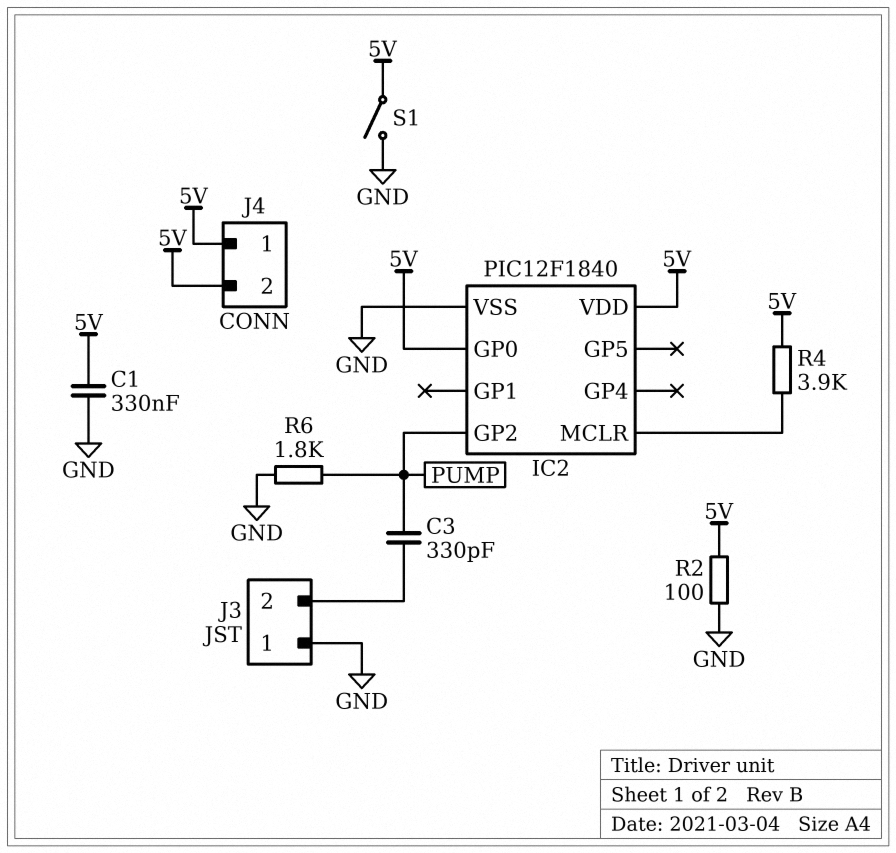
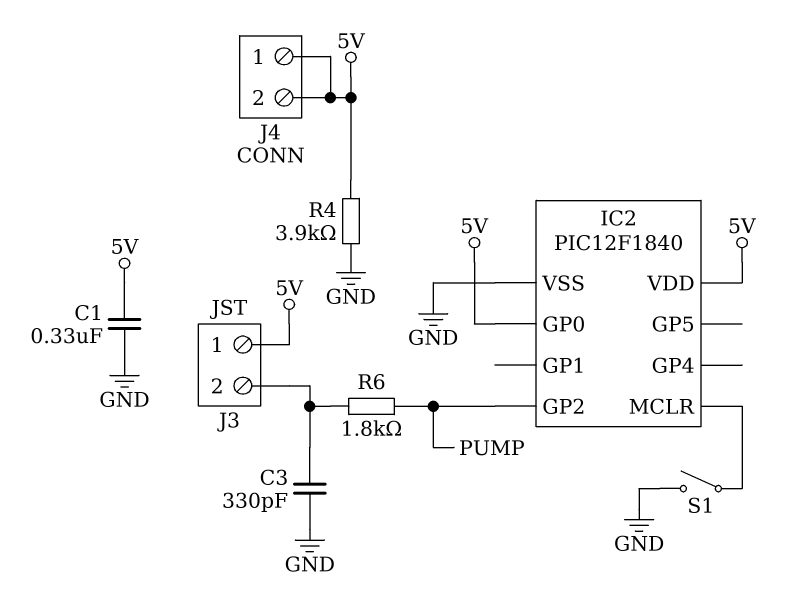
C3: 330pF (J3/2, PUMP) -> 330pF (GND, J3/2)
J3 pin 1: GND -> 5V
R2: 100 (5V, GND) -> none
R4: 3.9k (5V, IC2/MCLR) -> 3.9k (5V, GND)
R6: 1.8k (GND, PUMP) -> 1.8k (J3/2, PUMP)
S1: switch (5V, GND) -> switch (GND, IC2/MCLR)

